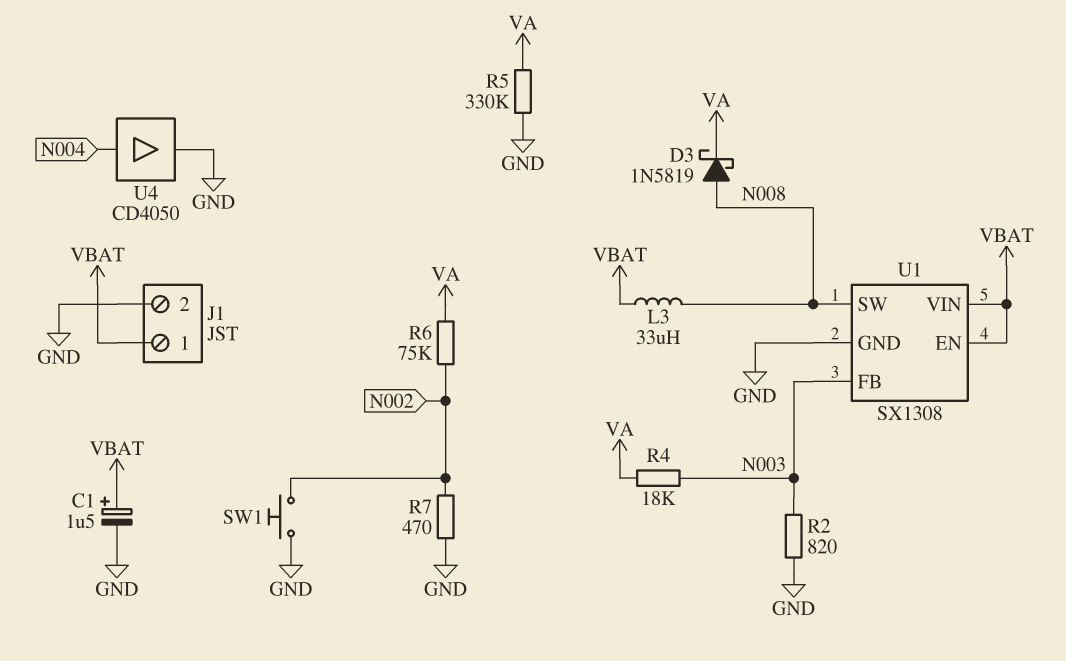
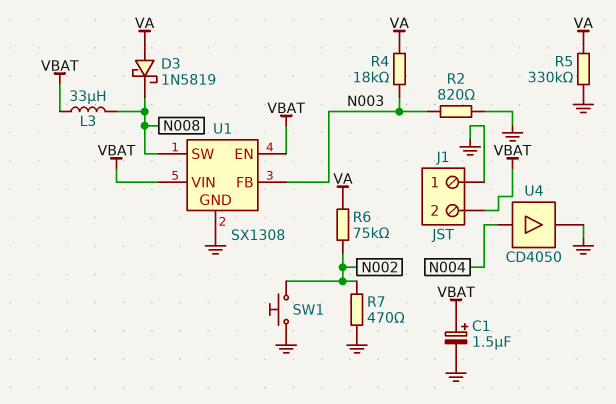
D3: schottky 1N5819 (A N008, K VA) -> schottky 1N5819 (A VA, K N008)
J1 pin 1: VBAT -> GND
J1 pin 2: GND -> VBAT

